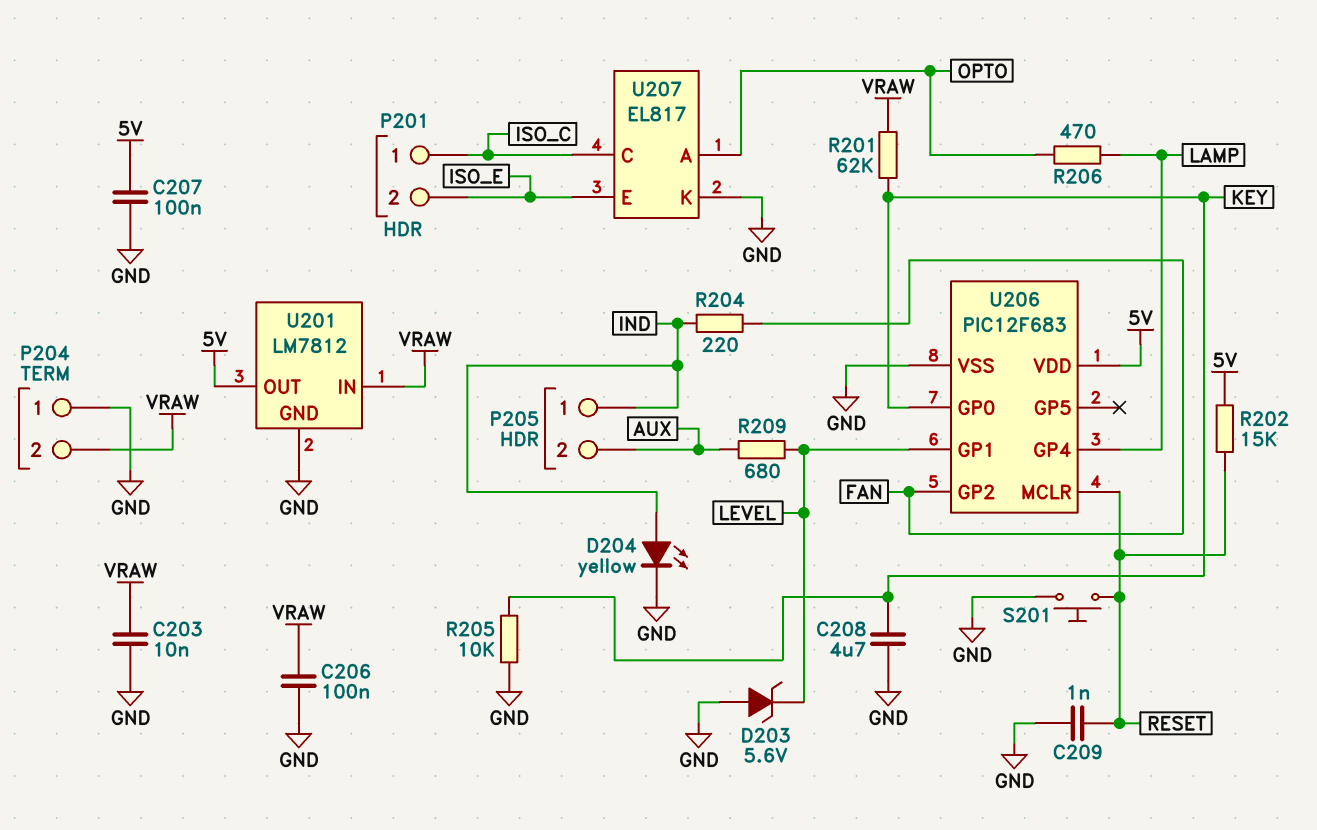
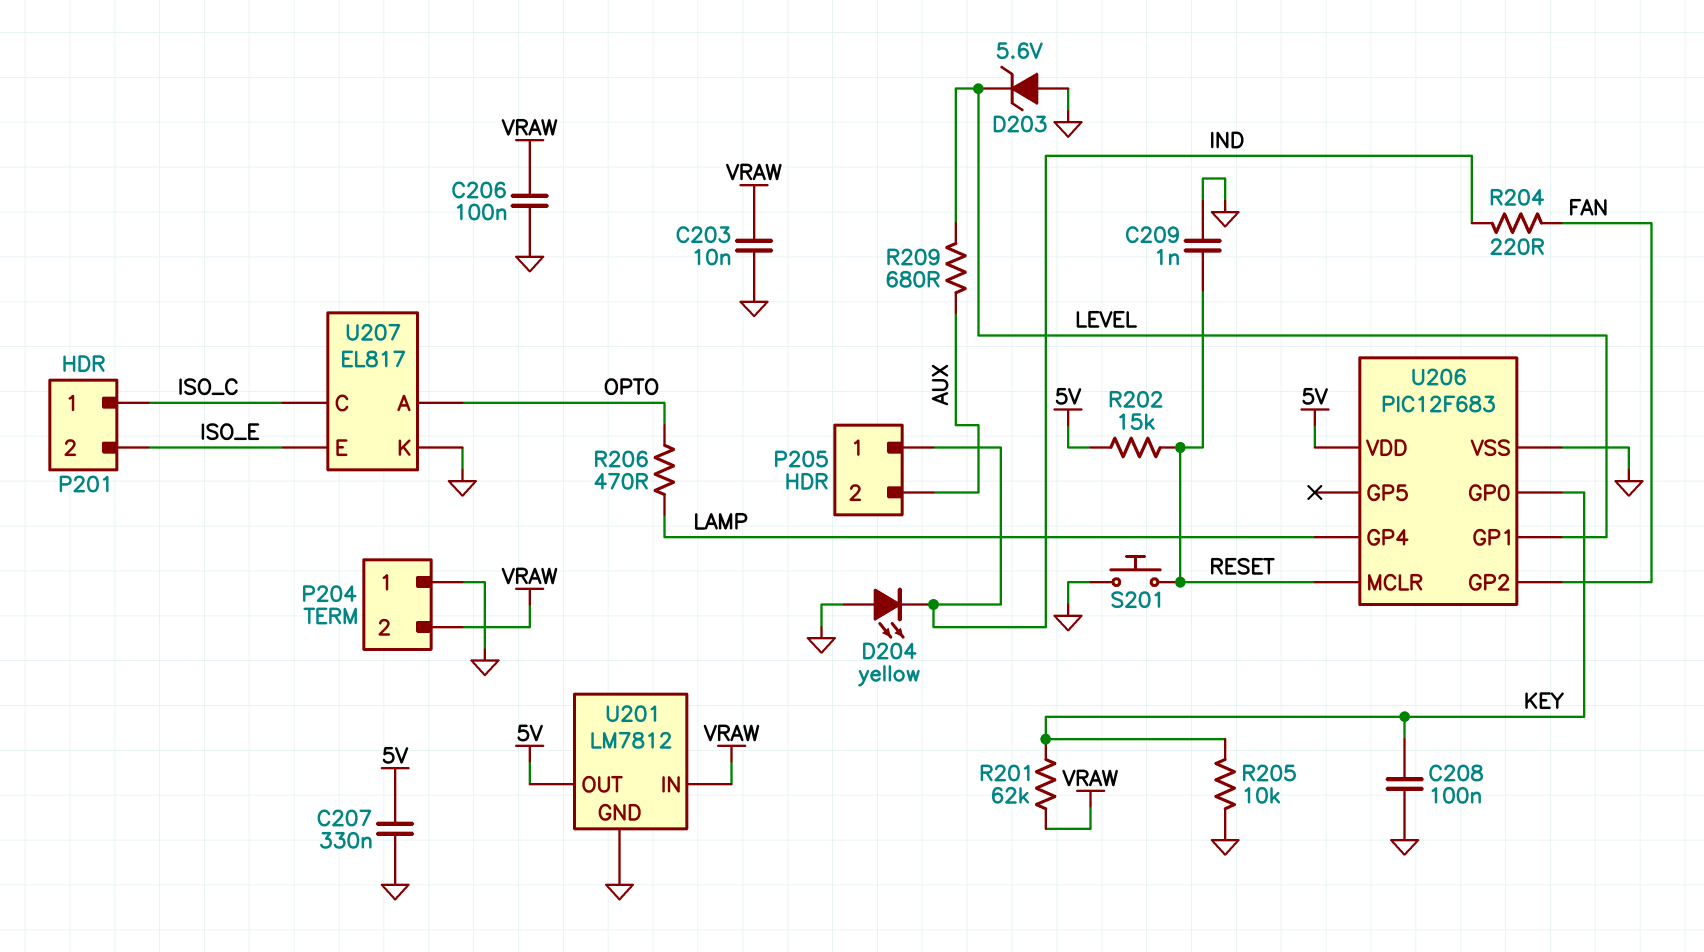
C207: 100nF (5V, GND) -> 330nF (5V, GND)
C208: 4.7uF (GND, KEY) -> 100nF (GND, KEY)
D204: LED yellow (A IND, K GND) -> LED yellow (A GND, K IND)

